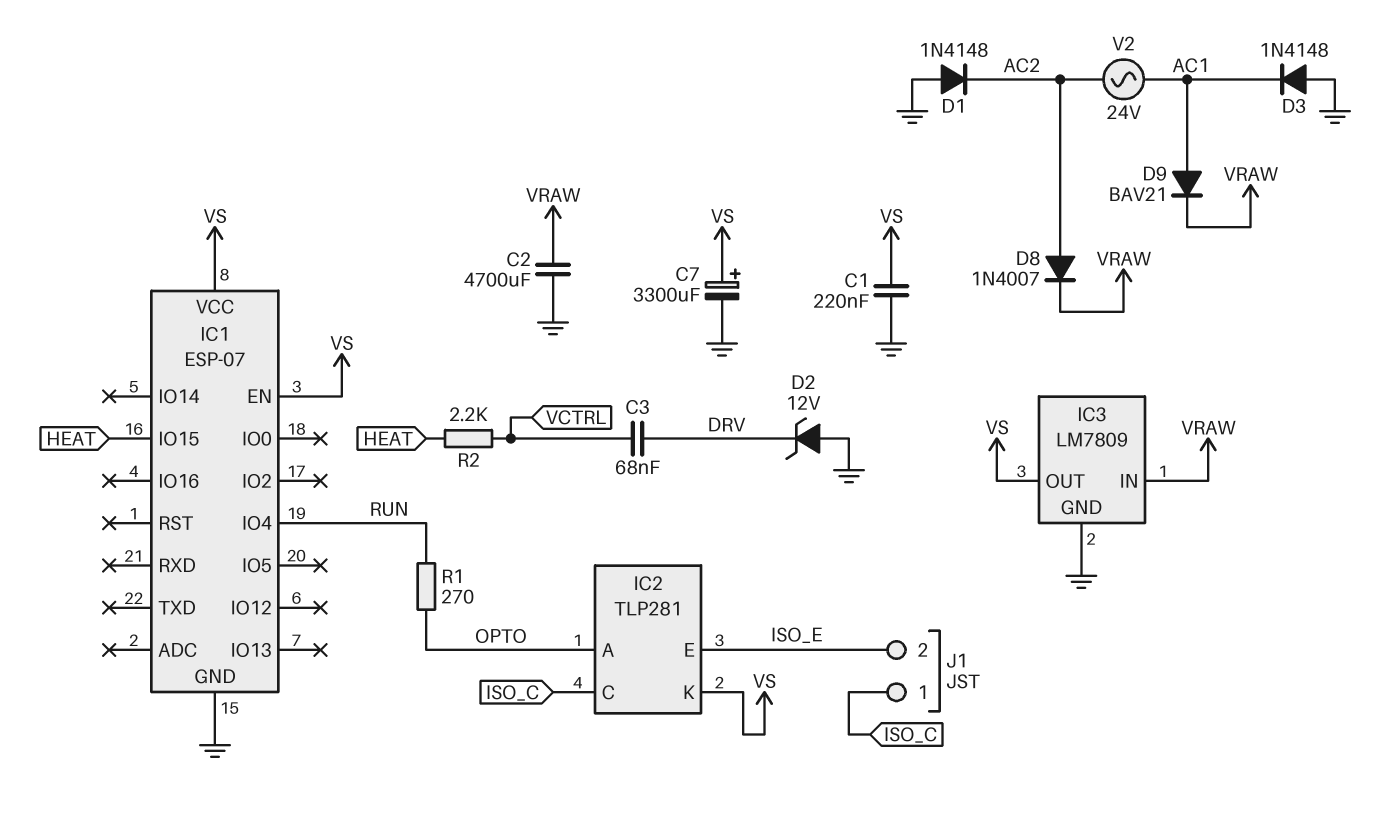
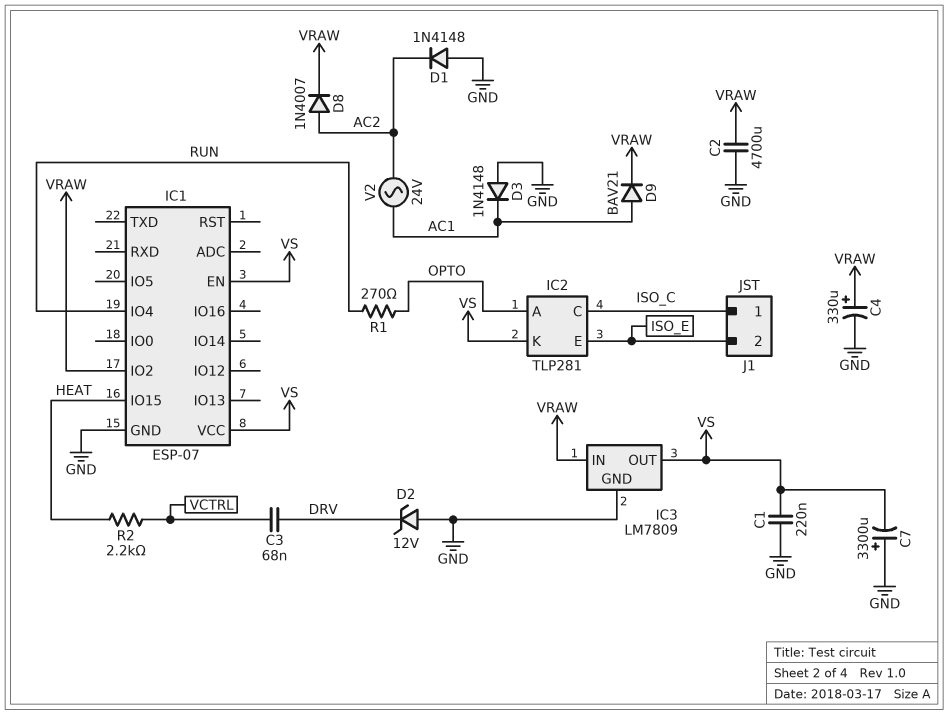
C4: none -> 330uF (plus VRAW, minus GND)
C7: 3300uF (plus VS, minus GND) -> 3300uF (plus GND, minus VS)
IC1 pin IO2: none -> VRAW

